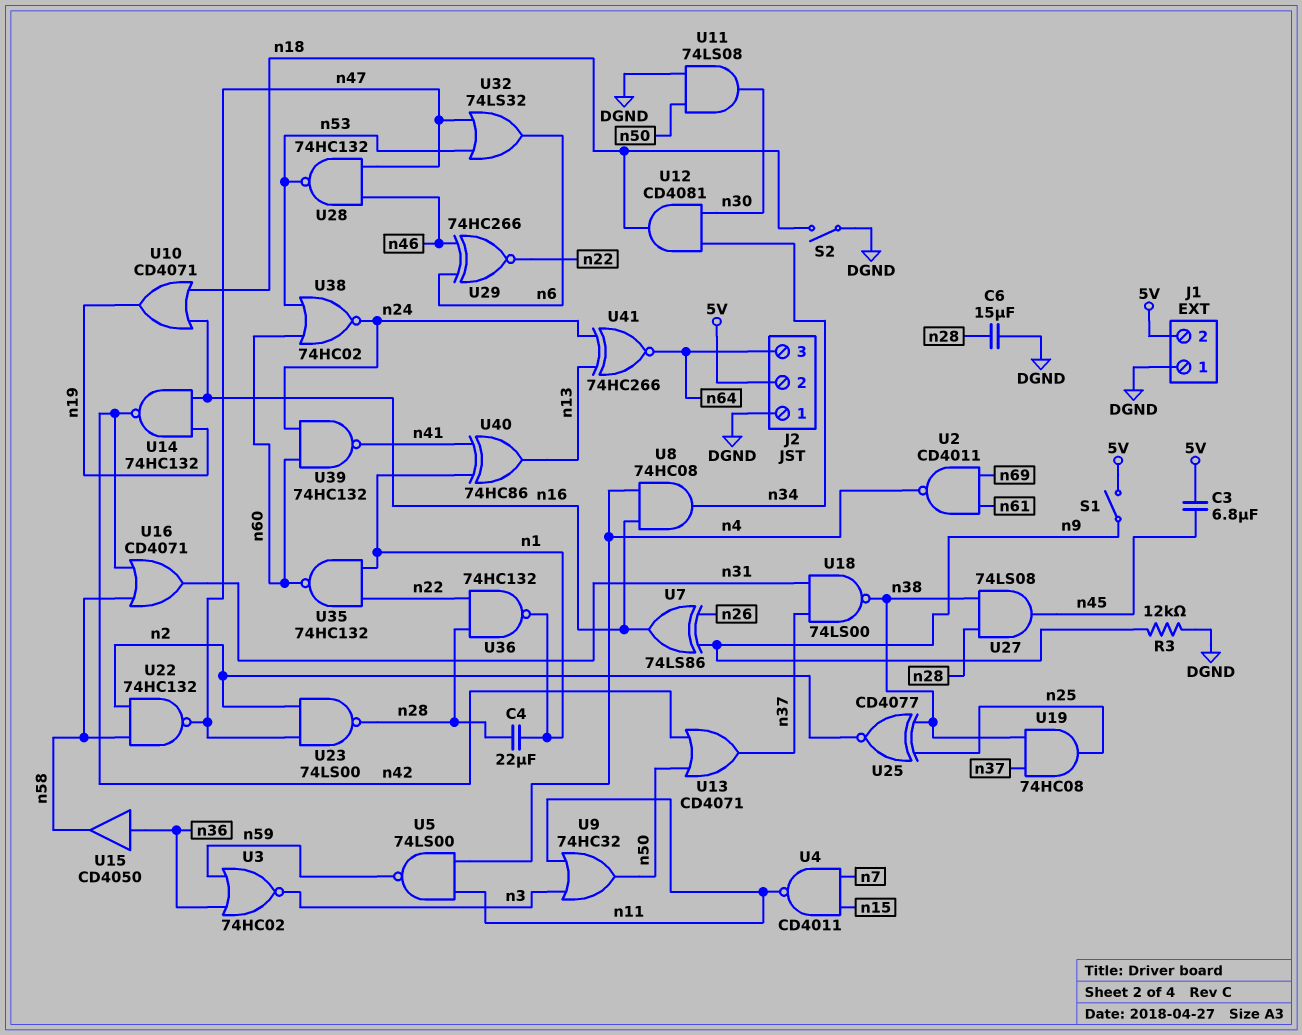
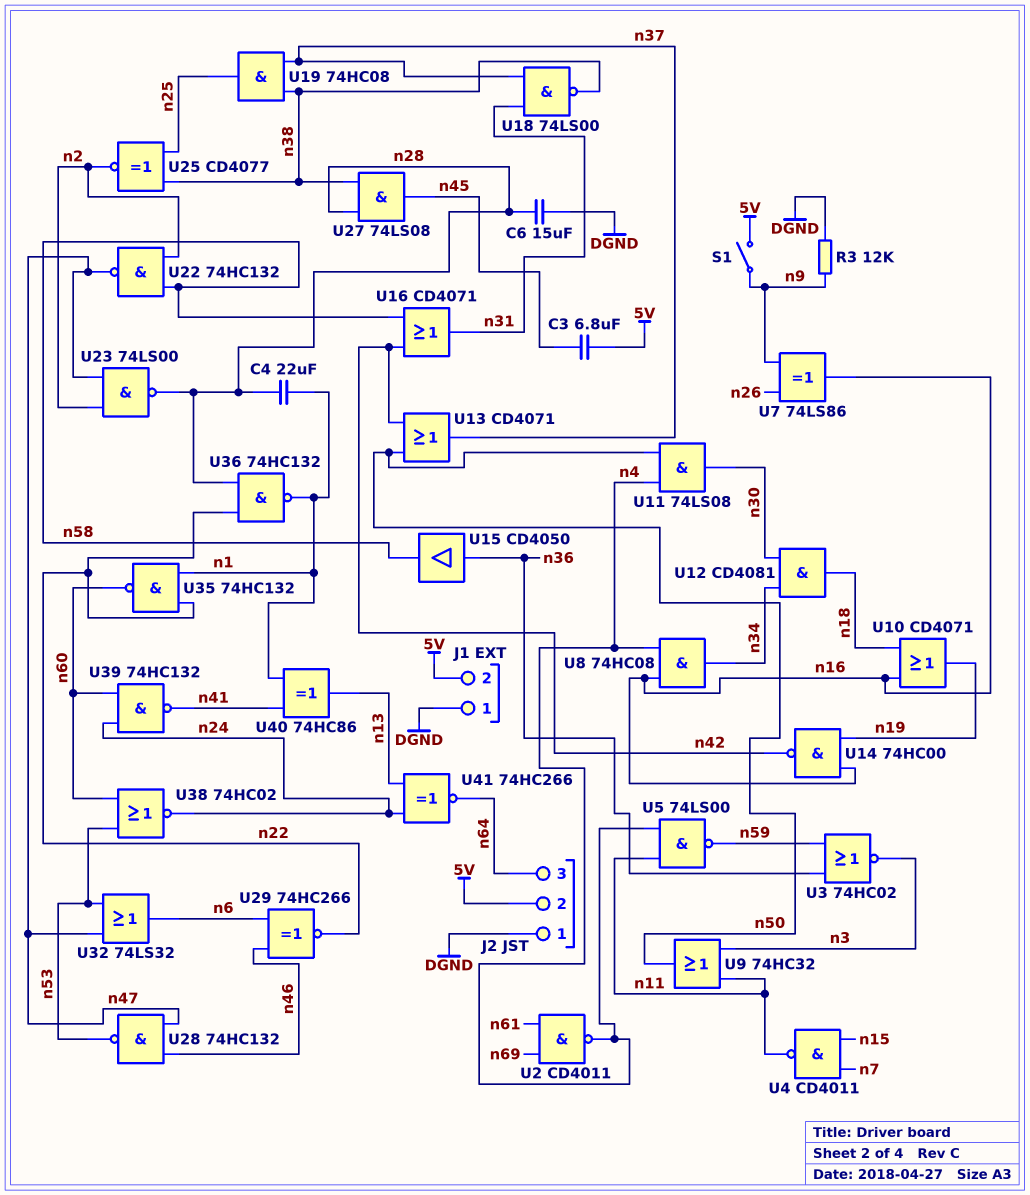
S2: switch (DGND, n18) -> none
U11: AND 74LS08 (in DGND, in n50, out n30) -> AND 74LS08 (in n4, in n50, out n30)
U14: NAND 74HC132 (in n16, in n19, out n42) -> NAND 74HC00 (in n16, in n19, out n42)

